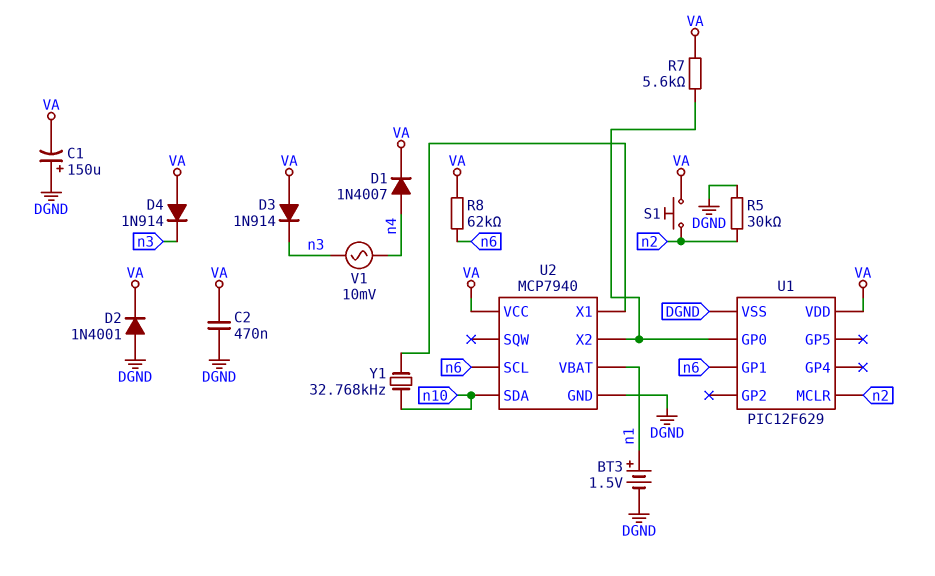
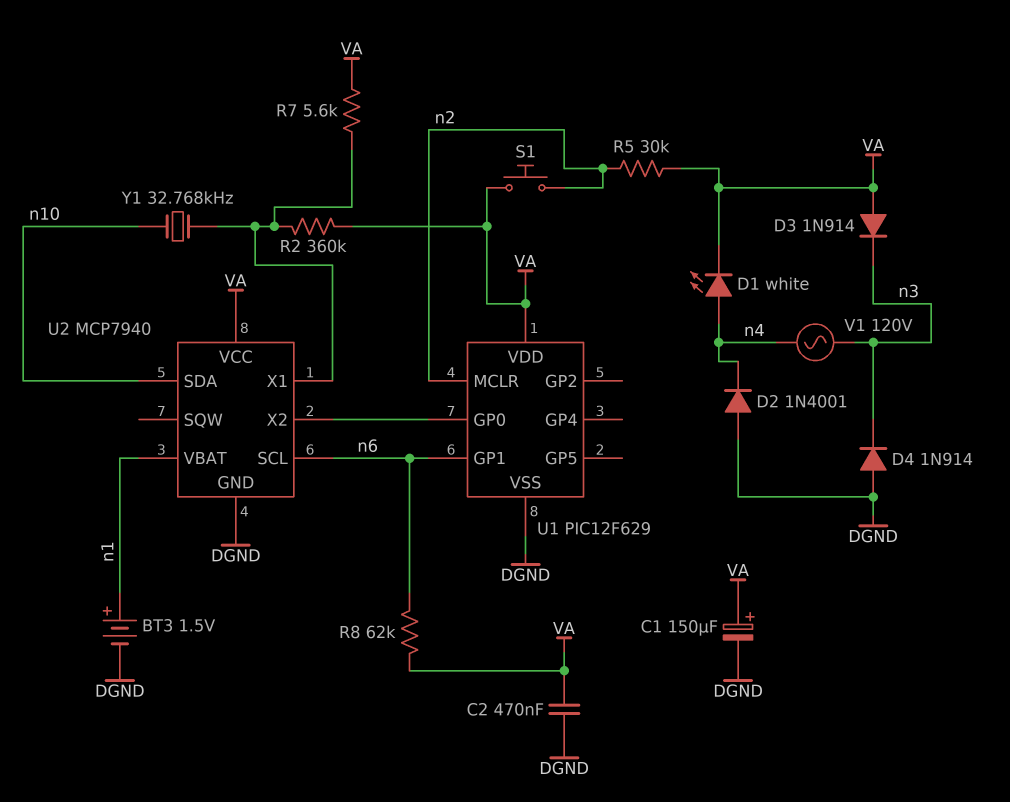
C1: 150uF (plus DGND, minus VA) -> 150uF (plus VA, minus DGND)
D1: diode 1N4007 (A n4, K VA) -> LED white (A n4, K VA)
D2: diode 1N4001 (A DGND, K VA) -> diode 1N4001 (A DGND, K n4)
D4: diode 1N914 (A VA, K n3) -> diode 1N914 (A DGND, K n3)
R2: none -> 360k (U2/X1, VA)
R5: 30k (DGND, n2) -> 30k (VA, n2)
R7: 5.6k (U1/GP0, VA) -> 5.6k (U2/X1, VA)
V1: AC 10mV (n3, n4) -> AC 120V (n3, n4)

